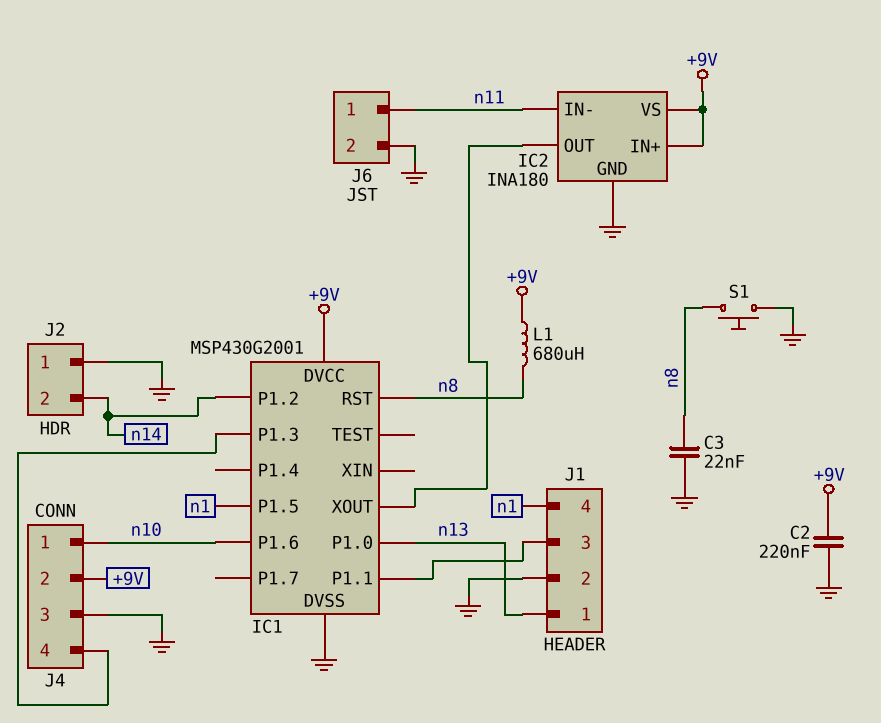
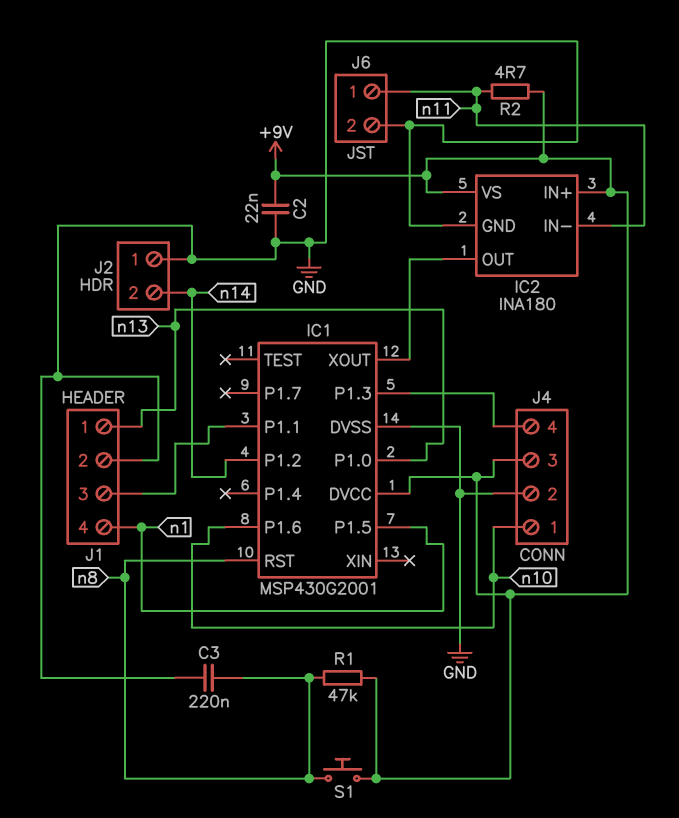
C2: 220nF (+9V, GND) -> 22nF (+9V, GND)
C3: 22nF (GND, n8) -> 220nF (GND, n8)
J4 pin 2: +9V -> GND
J4 pin 3: GND -> +9V
L1: 680uH (+9V, n8) -> none
R1: none -> 47k (+9V, n8)
R2: none -> 4.7 (+9V, n11)
S1: button (GND, n8) -> button (+9V, n8)

